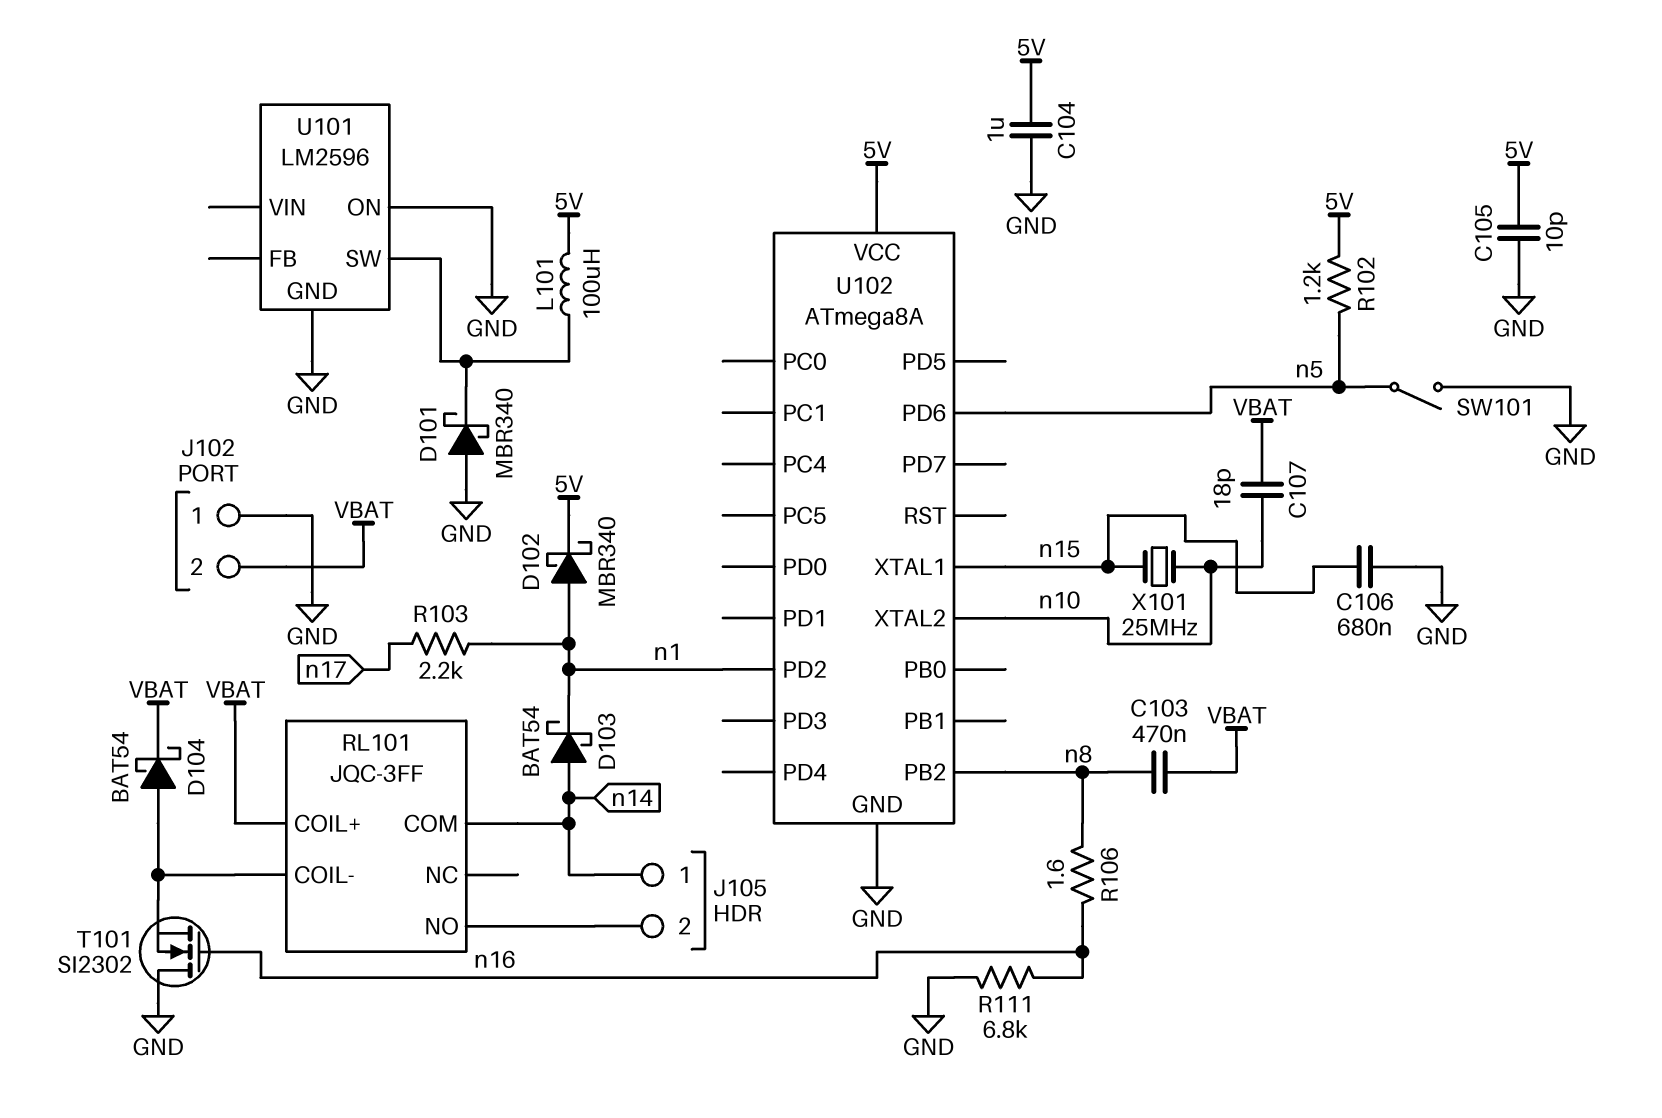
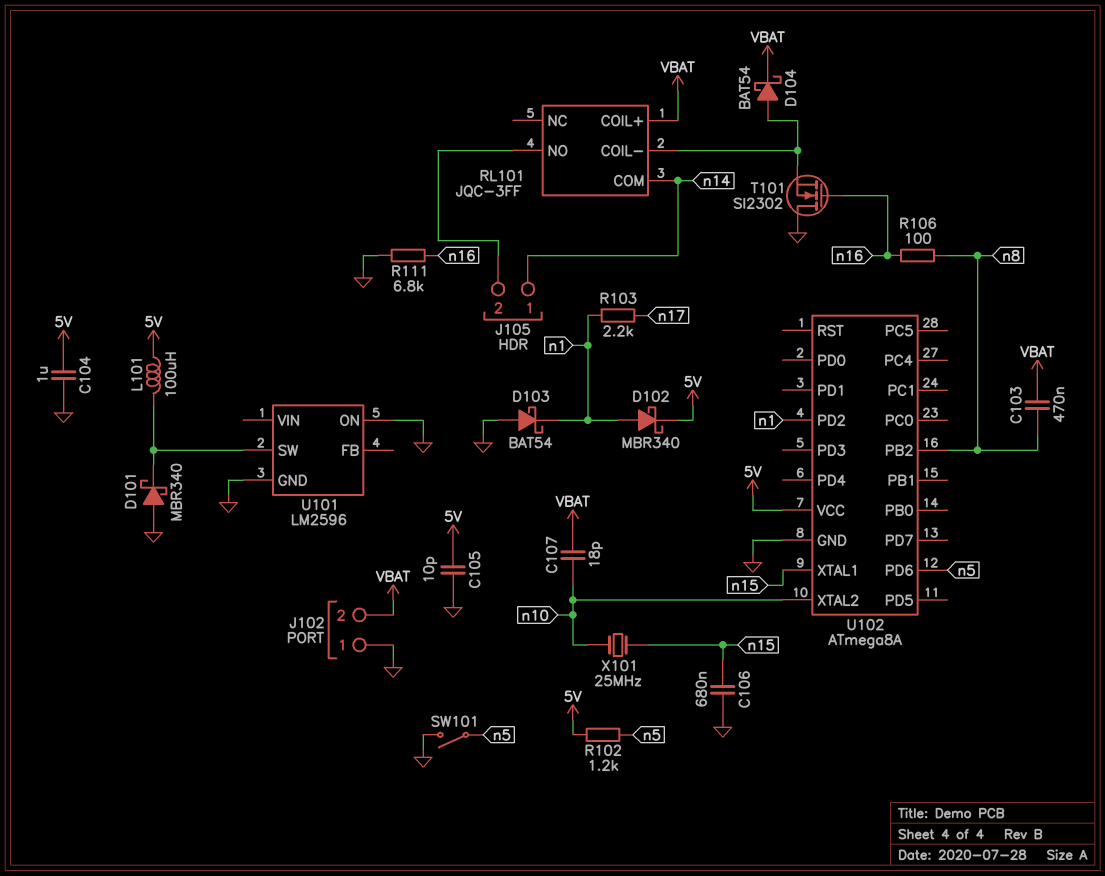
D103: schottky BAT54 (A n14, K n1) -> schottky BAT54 (A GND, K n1)
R106: 1.6 (n8, n16) -> 100 (n8, n16)

